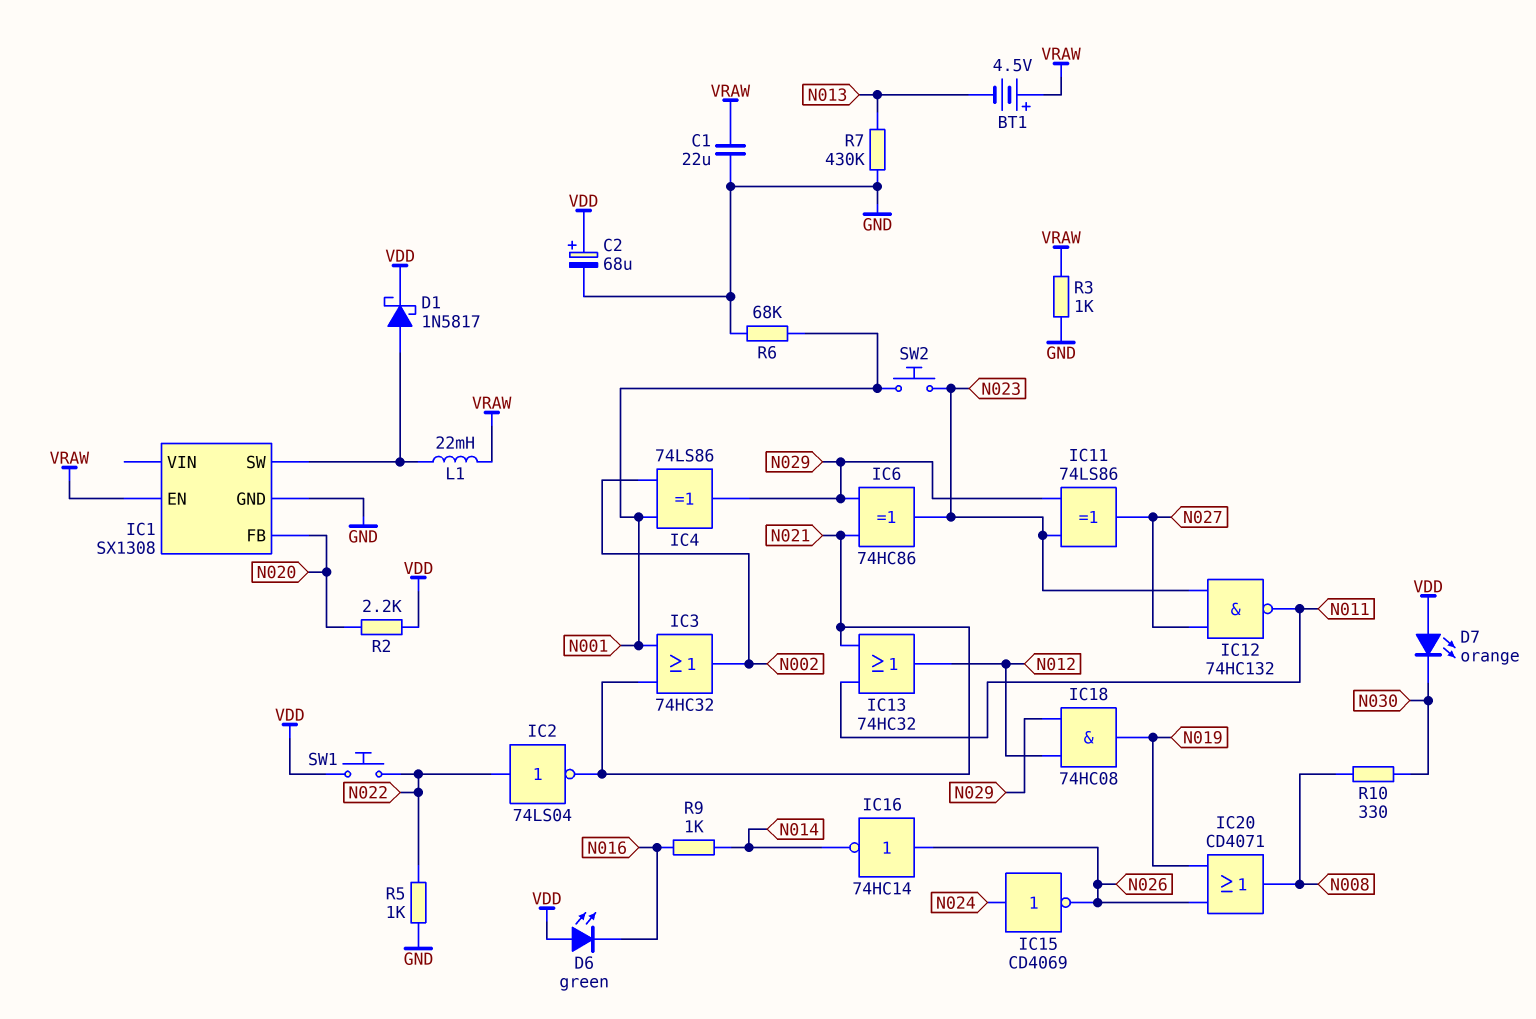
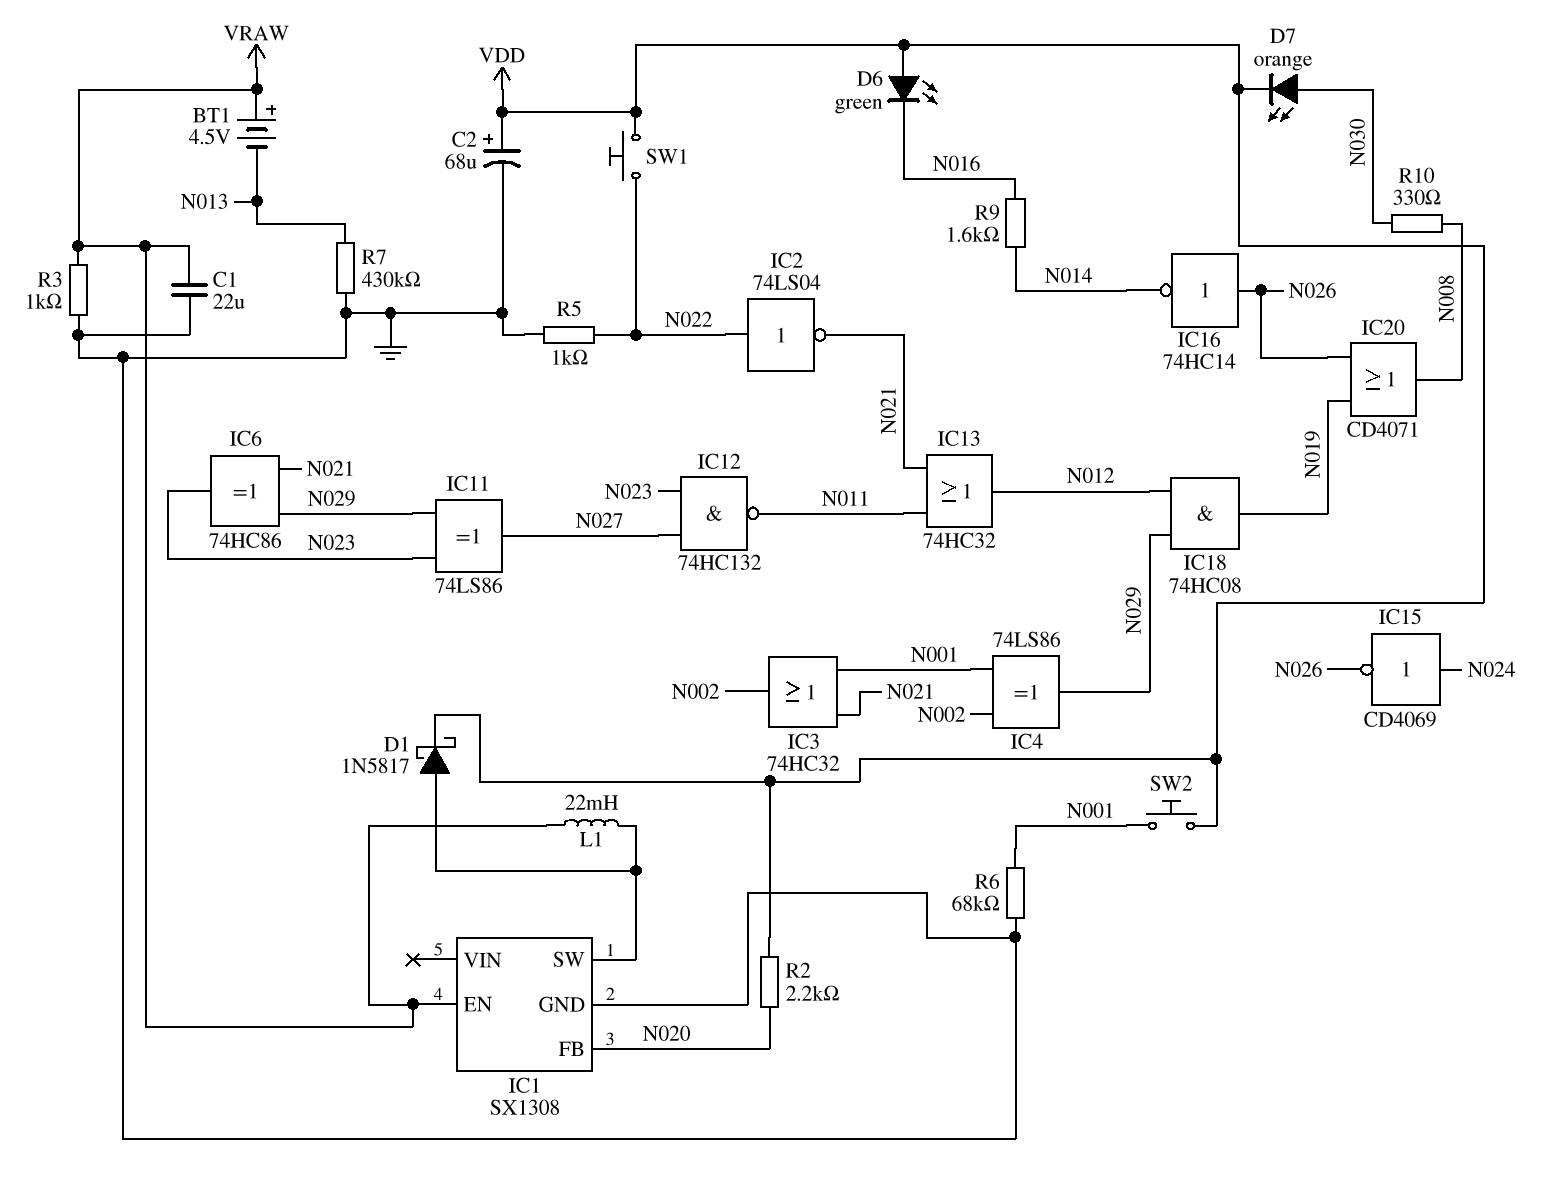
D7: LED orange (A VDD, K N030) -> LED orange (A N030, K VDD)
R9: 1k (N014, N016) -> 1.6k (N014, N016)
SW2: button (N001, N023) -> button (N001, VDD)

